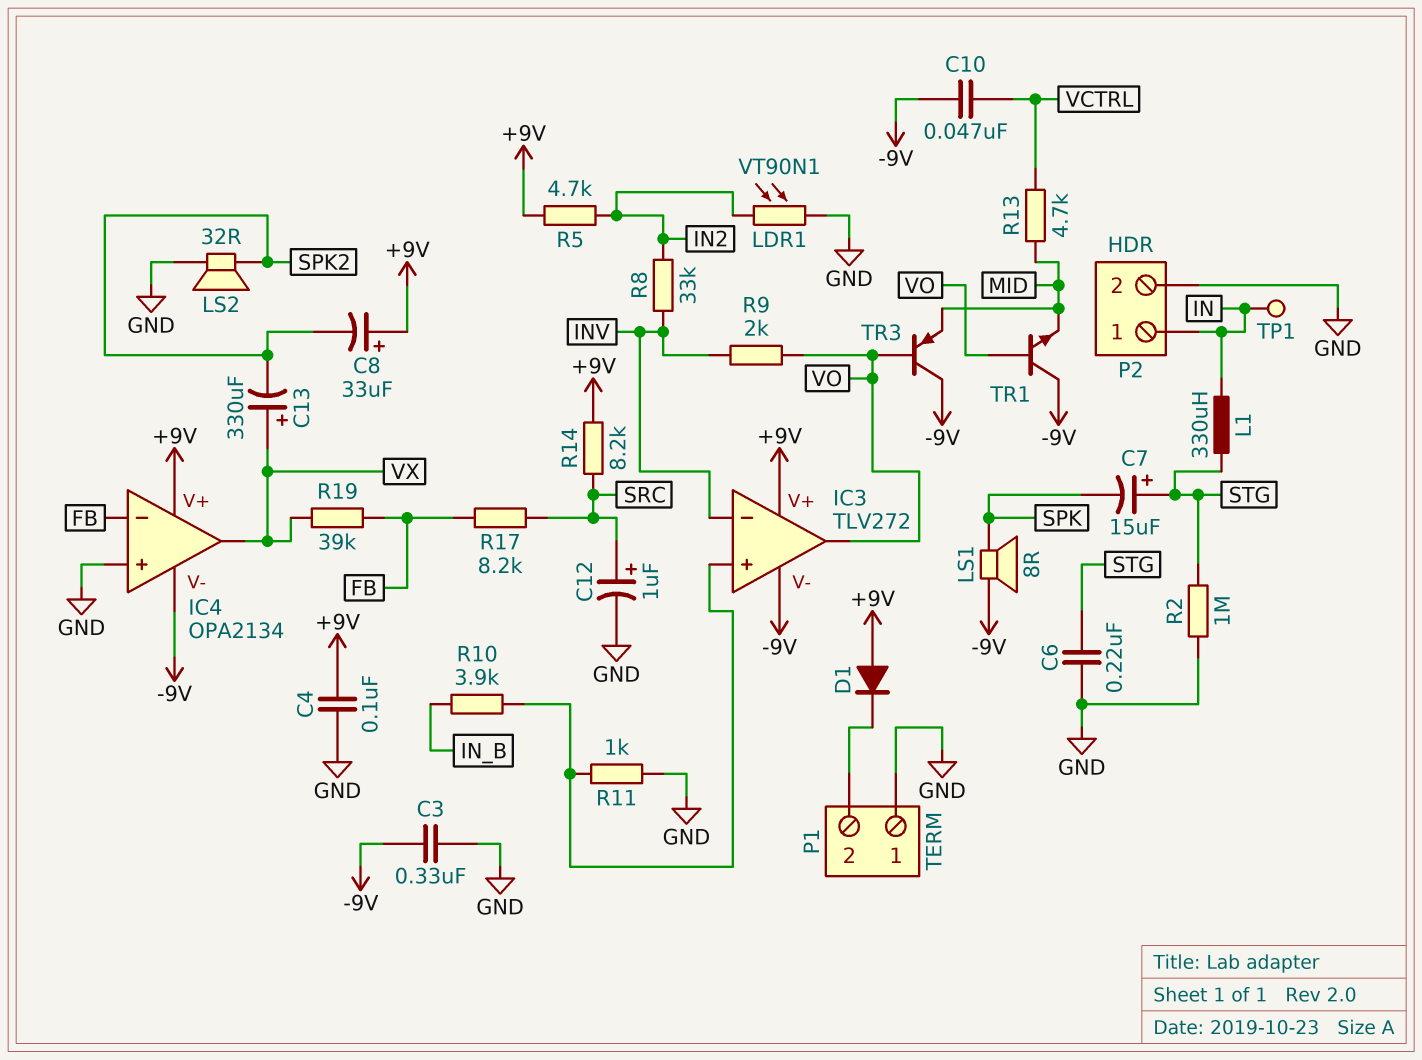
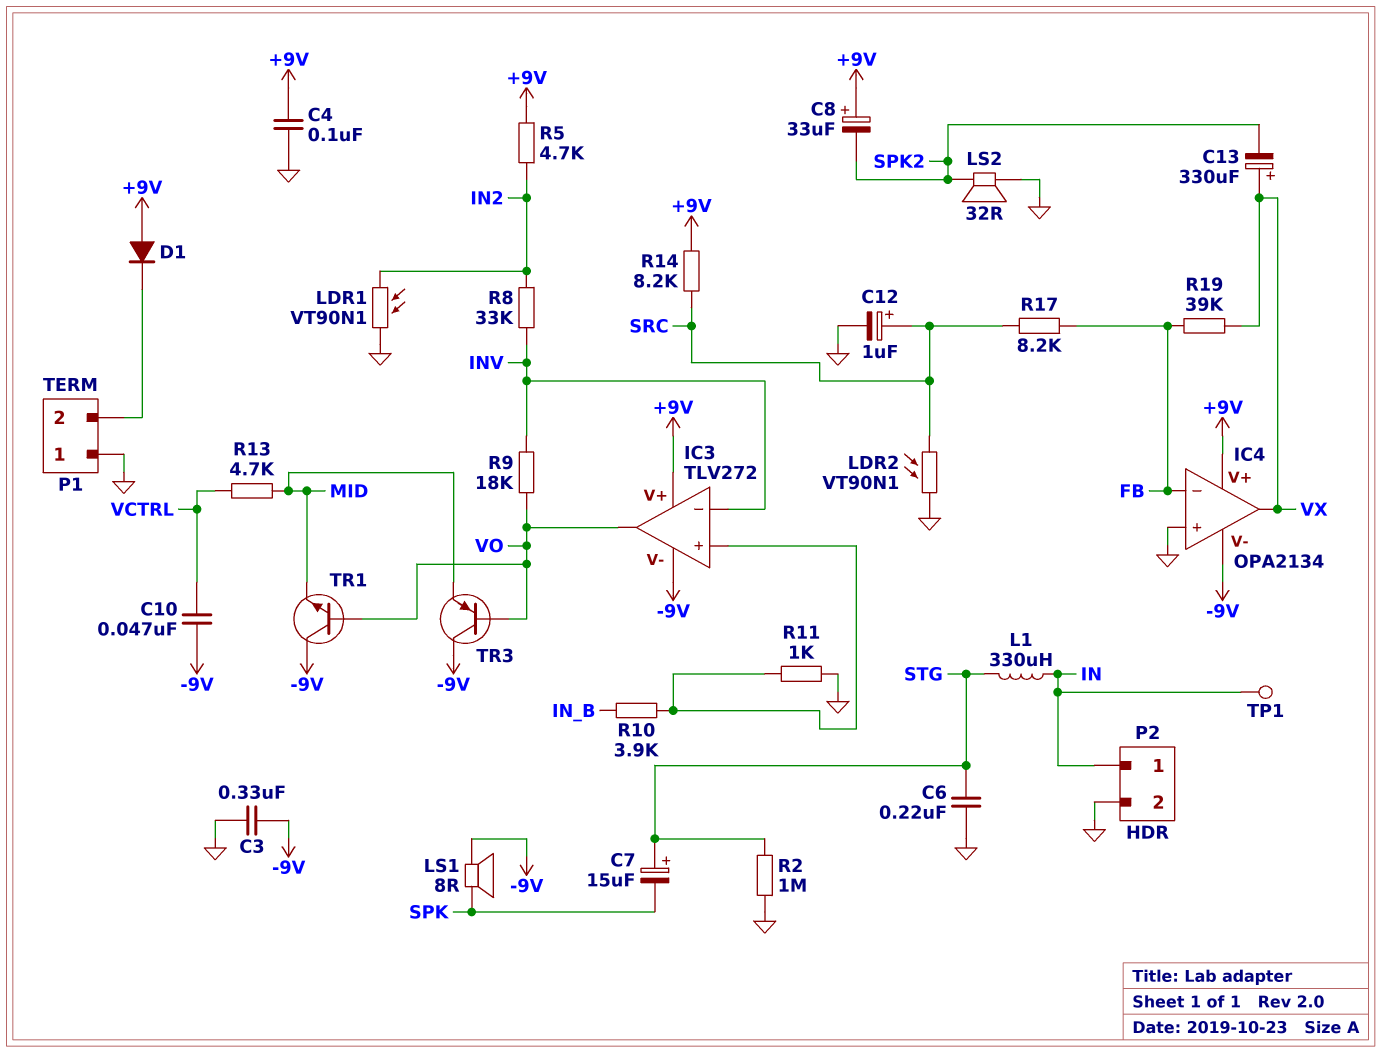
LDR2: none -> VT90N1 (GND, SRC)
R9: 2k (INV, VO) -> 18k (INV, VO)

